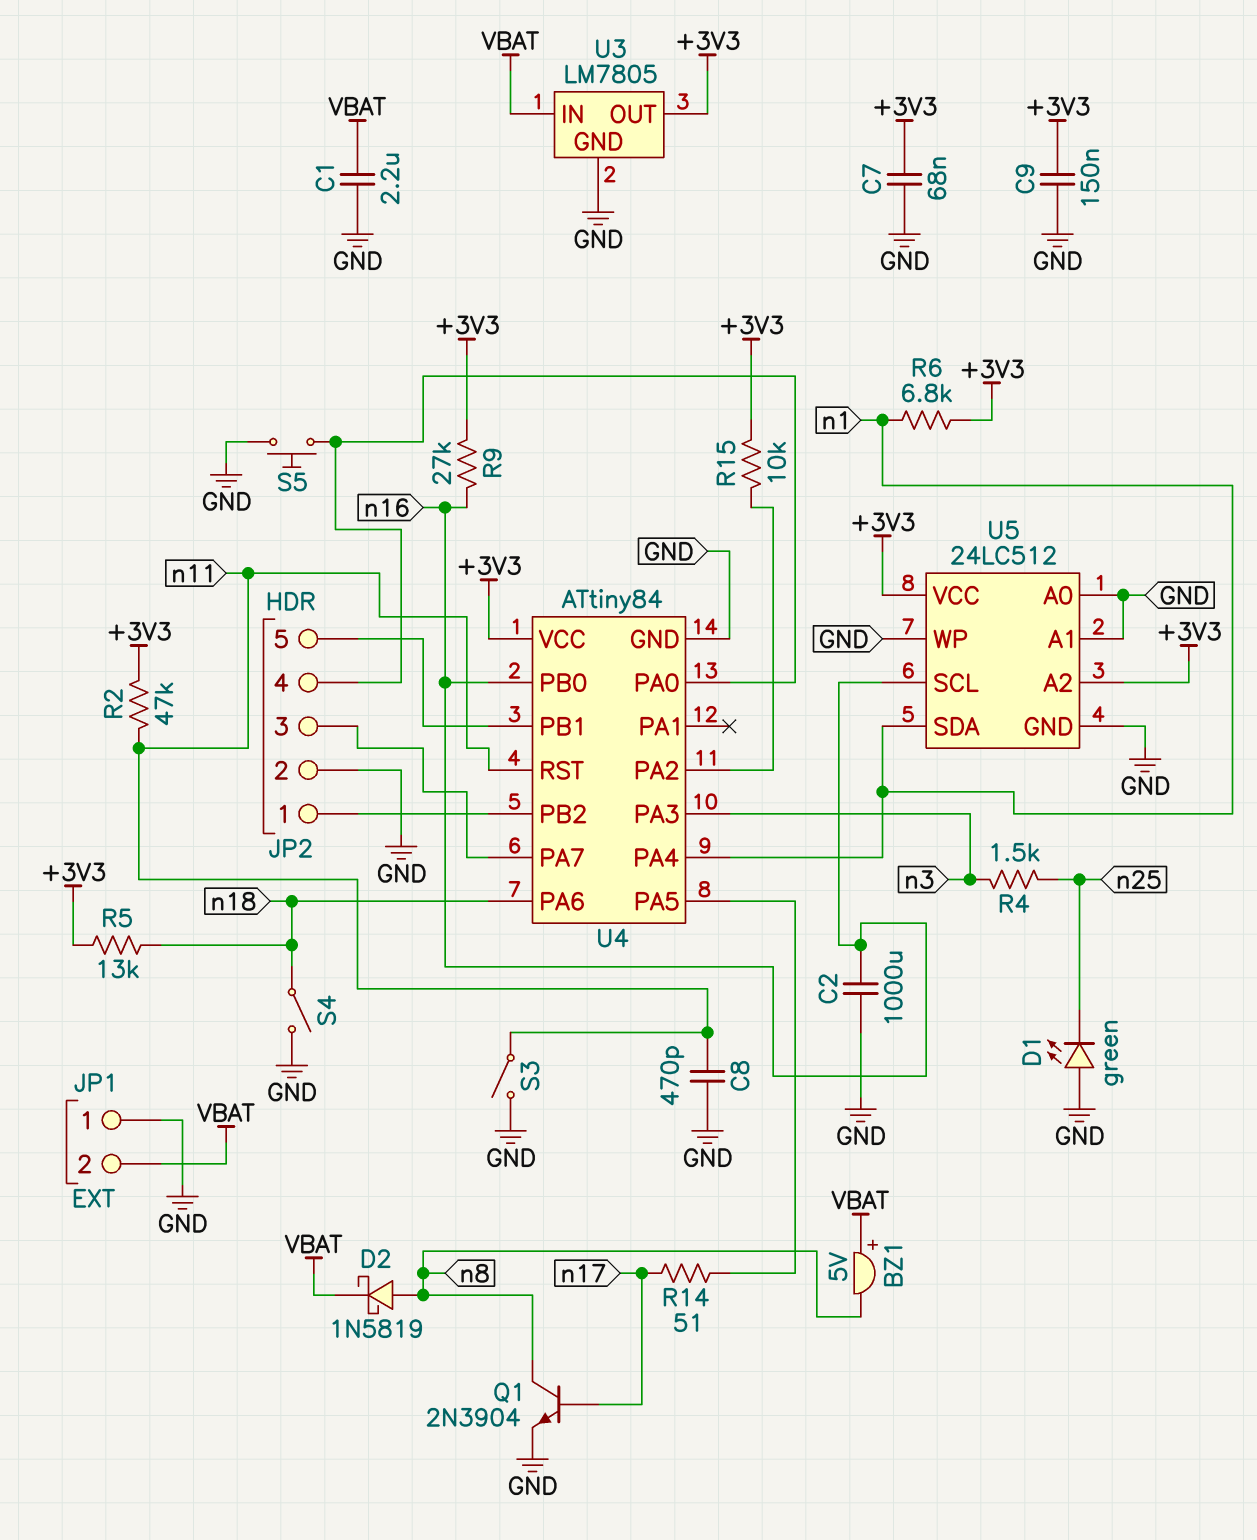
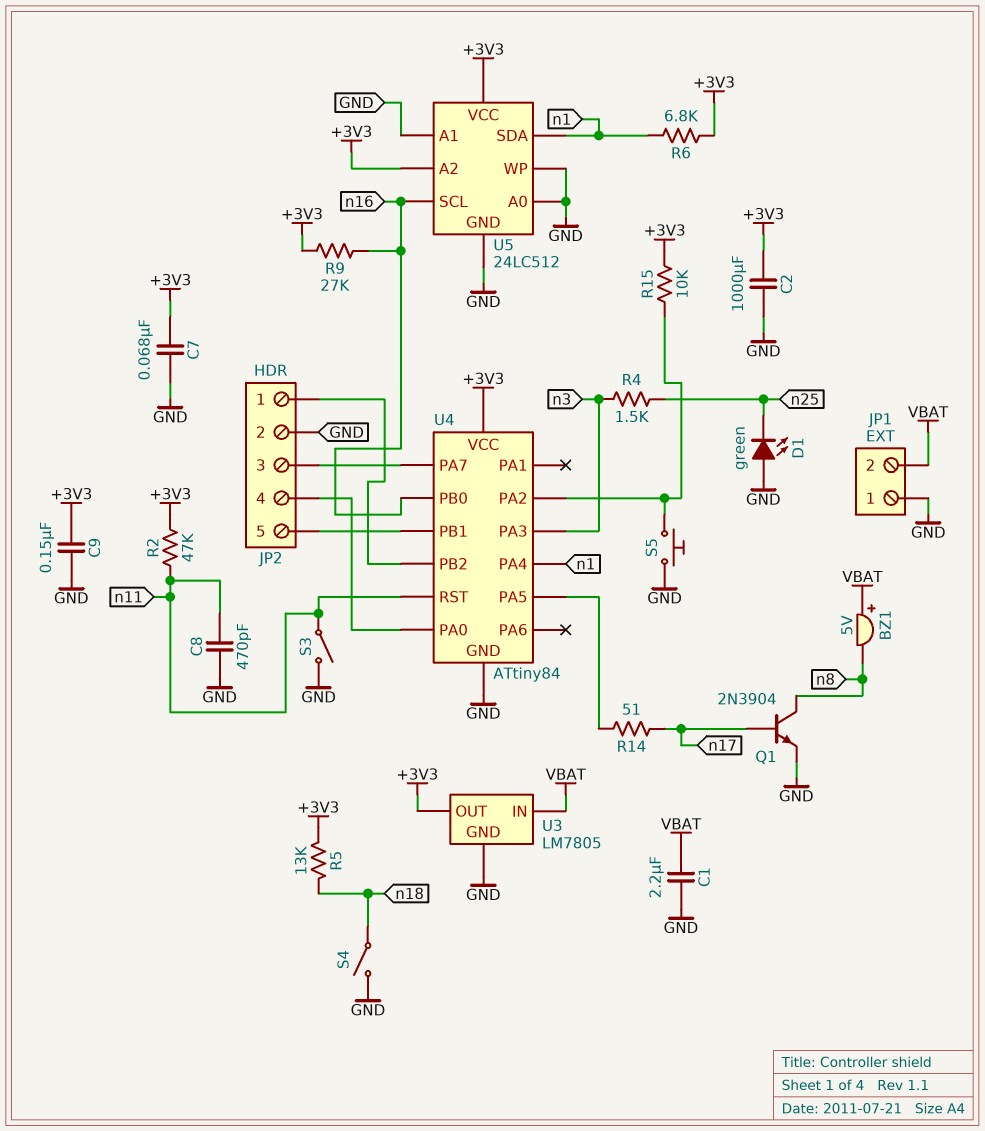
C2: 1000uF (GND, n16) -> 1000uF (+3V3, GND)
D2: schottky 1N5819 (A n8, K VBAT) -> none
S5: button (GND, JP2/4) -> button (GND, U4/PA2)
U4 pin PA6: n18 -> none

